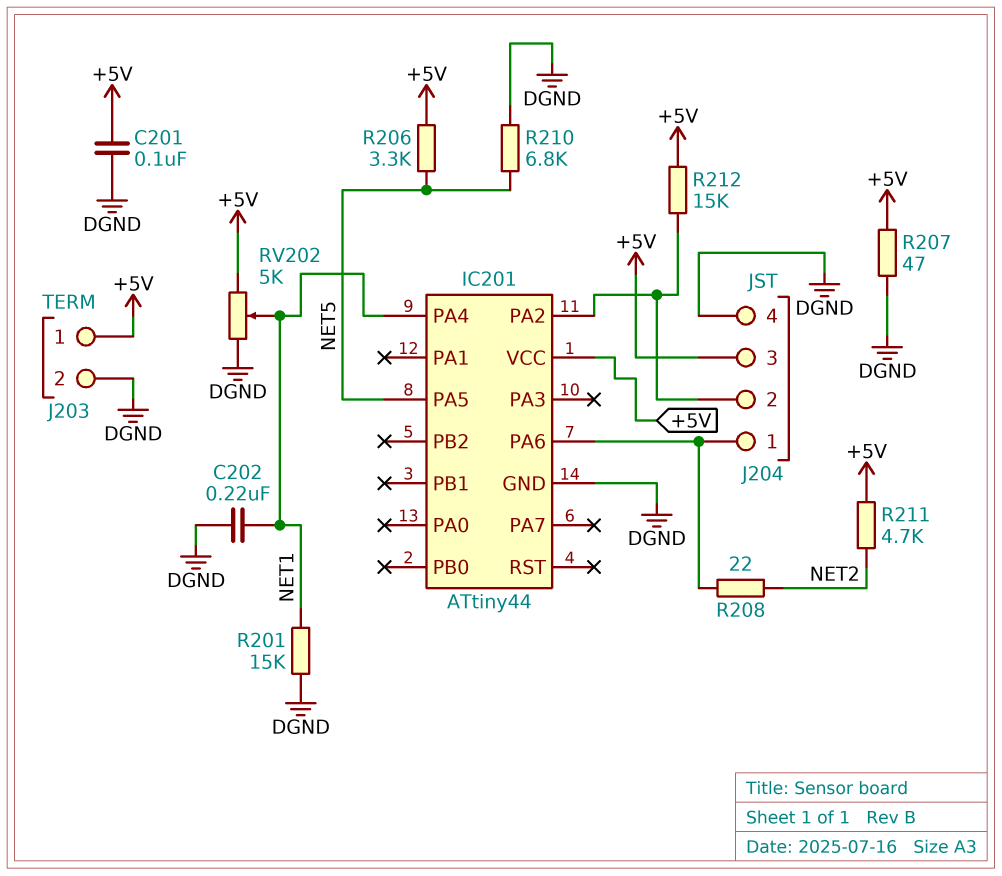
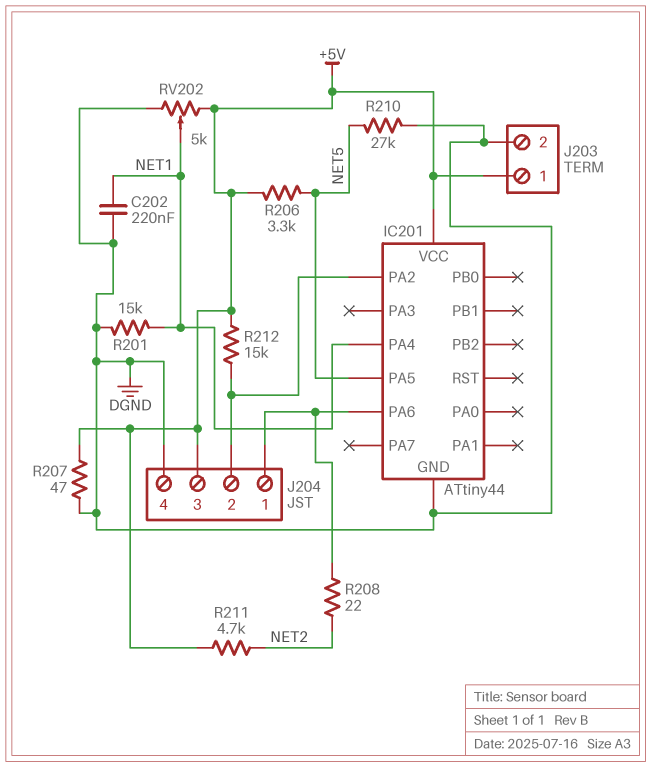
C201: 100nF (+5V, DGND) -> none
R210: 6.8k (DGND, NET5) -> 27k (DGND, NET5)

